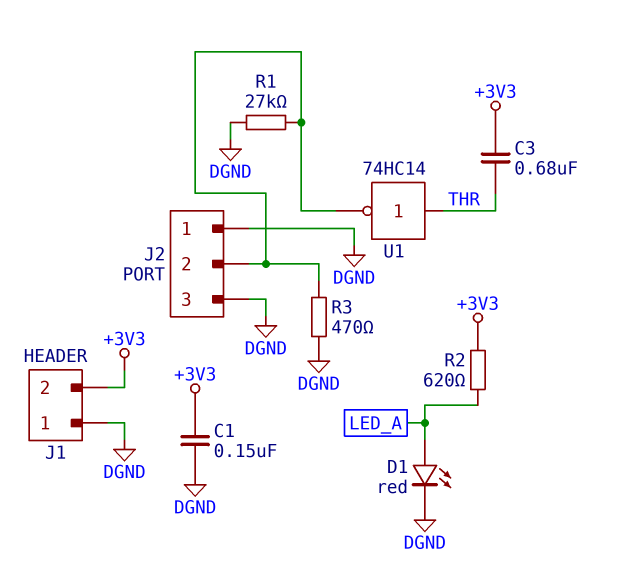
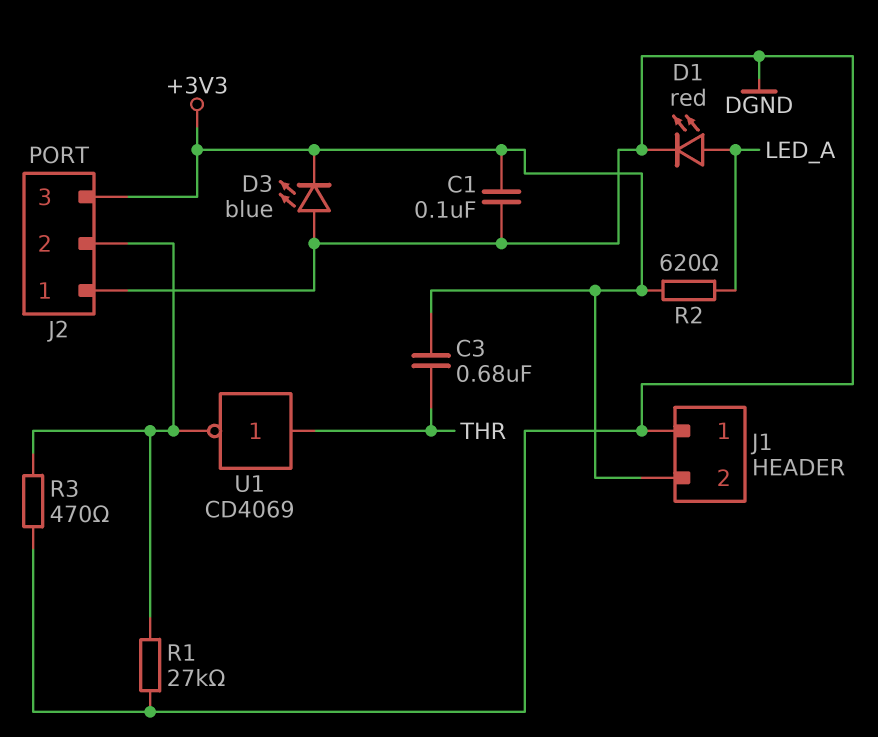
C1: 150nF (+3V3, DGND) -> 100nF (+3V3, DGND)
D3: none -> LED blue (A DGND, K +3V3)
J2 pin 3: DGND -> +3V3
U1: NOT 74HC14 (in THR, out J2/2) -> NOT CD4069 (in THR, out J2/2)

